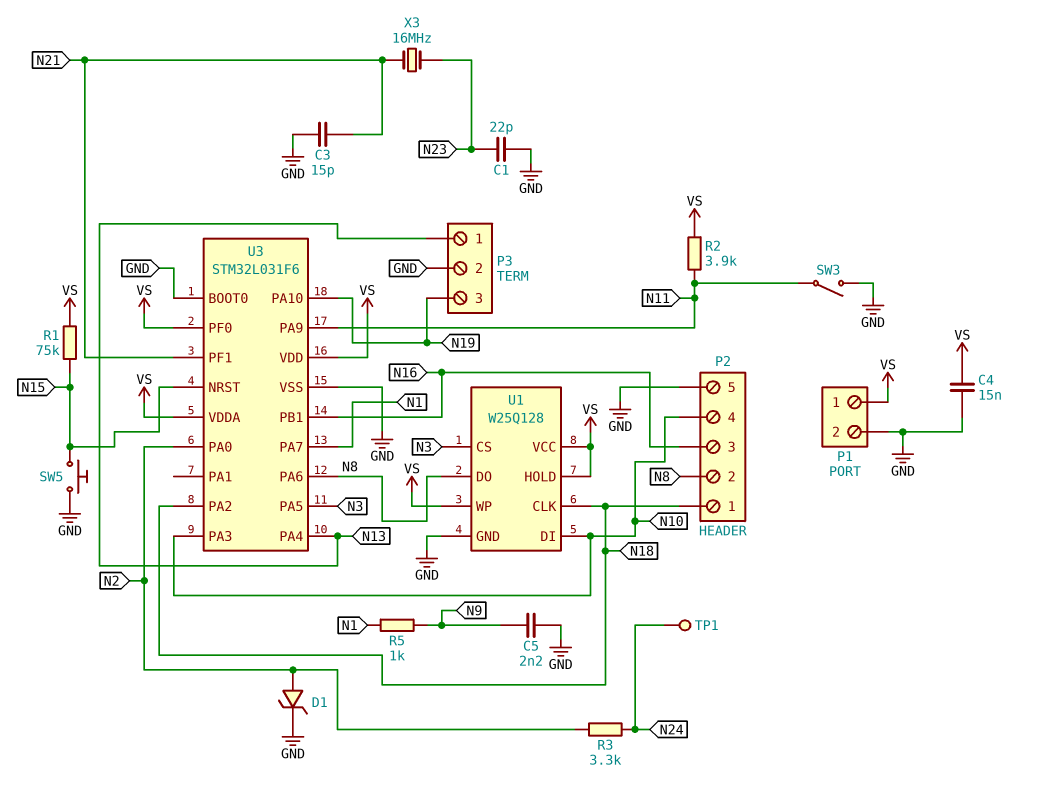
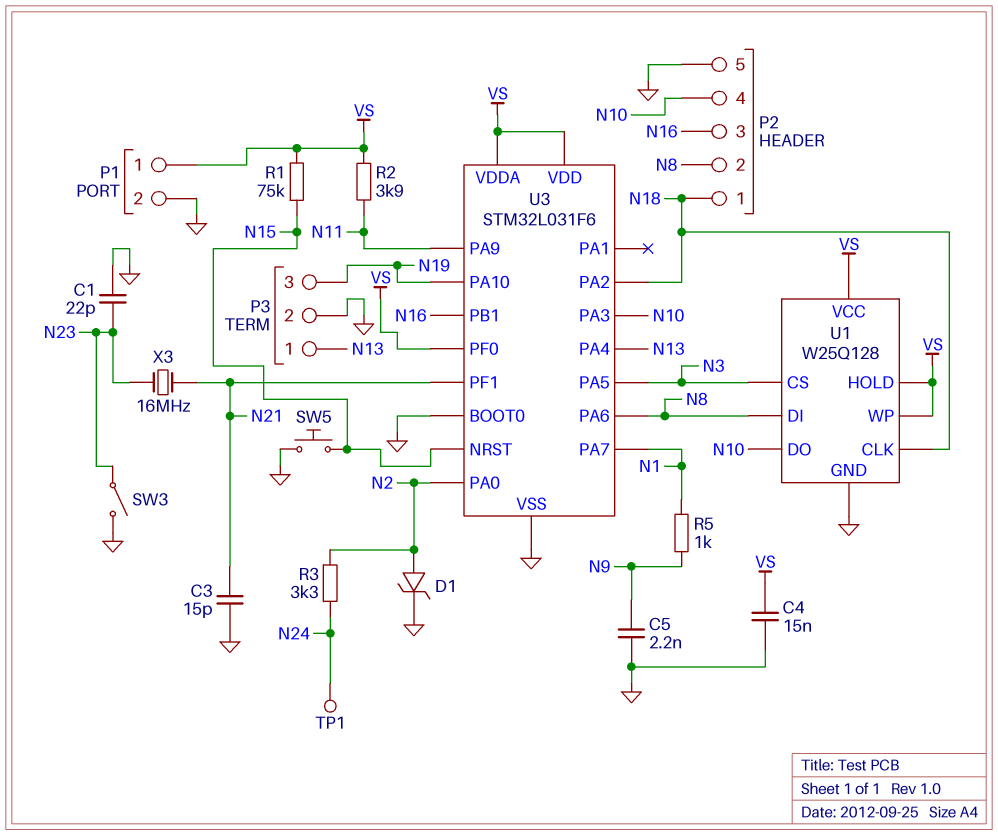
SW3: switch (GND, N11) -> switch (GND, N23)
U1 pin DI: N10 -> N8
U1 pin DO: N8 -> N10

